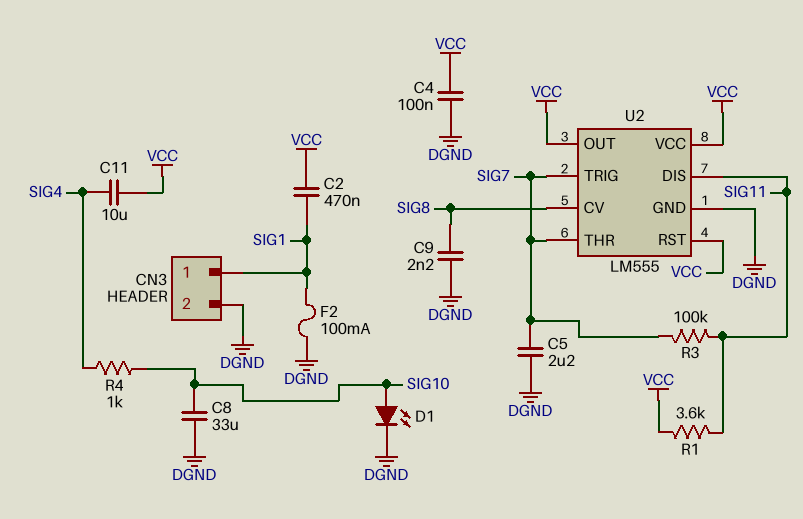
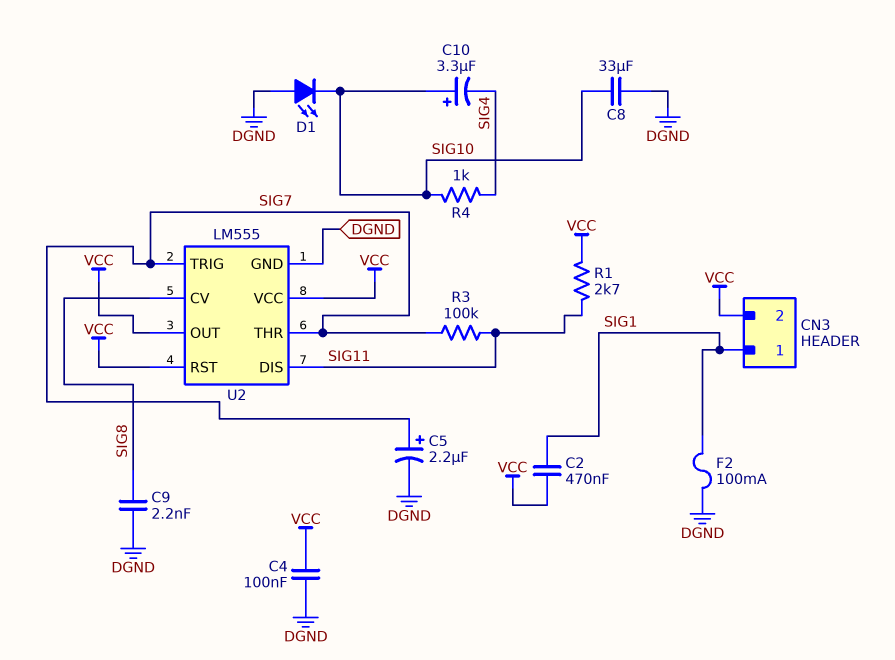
C5: 2.2uF (DGND, SIG7) -> 2.2uF (plus SIG7, minus DGND)
C10: none -> 3.3uF (plus SIG10, minus SIG4)
C11: 10uF (SIG4, VCC) -> none
CN3 pin 2: DGND -> VCC
D1: LED (A SIG10, K DGND) -> LED (A DGND, K SIG10)
R1: 3.6k (SIG11, VCC) -> 2.7k (SIG11, VCC)

